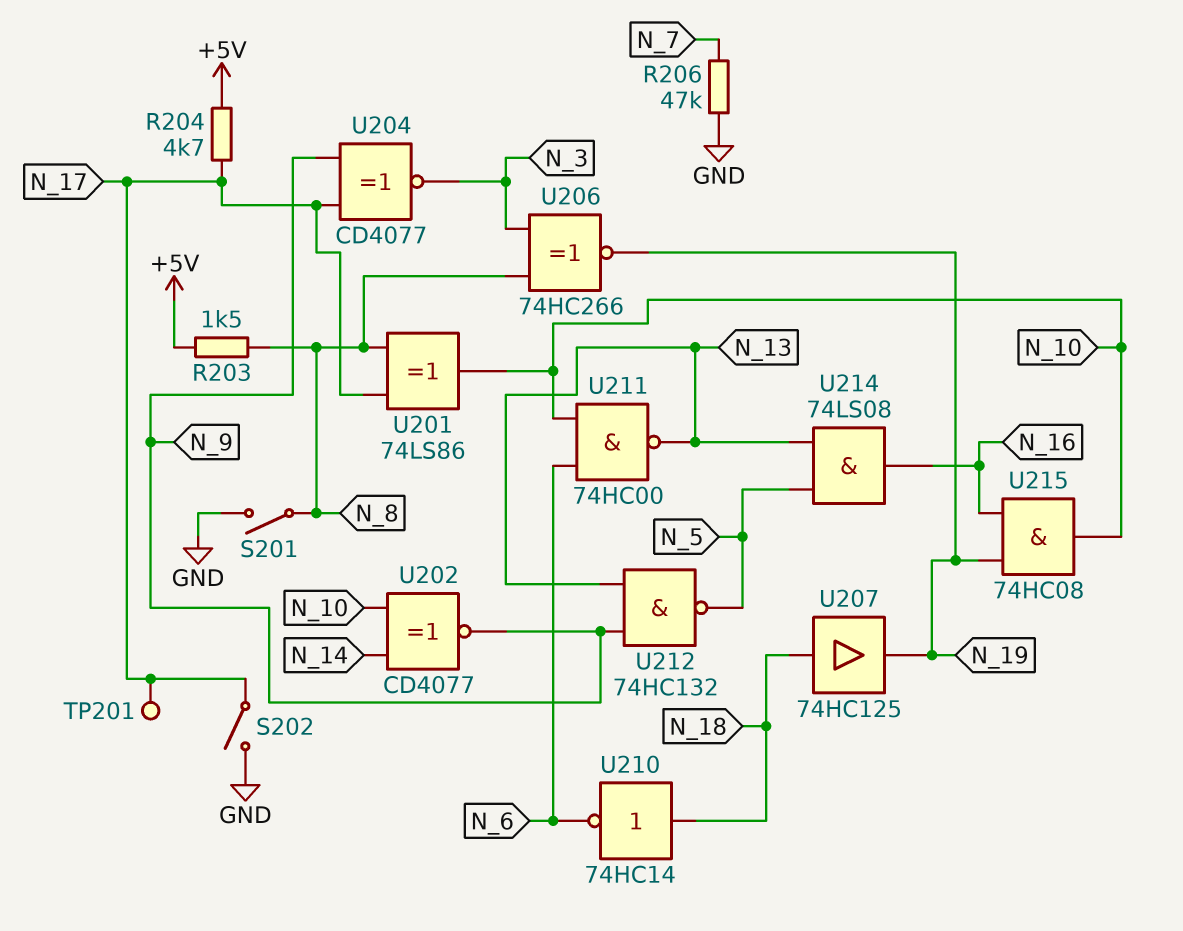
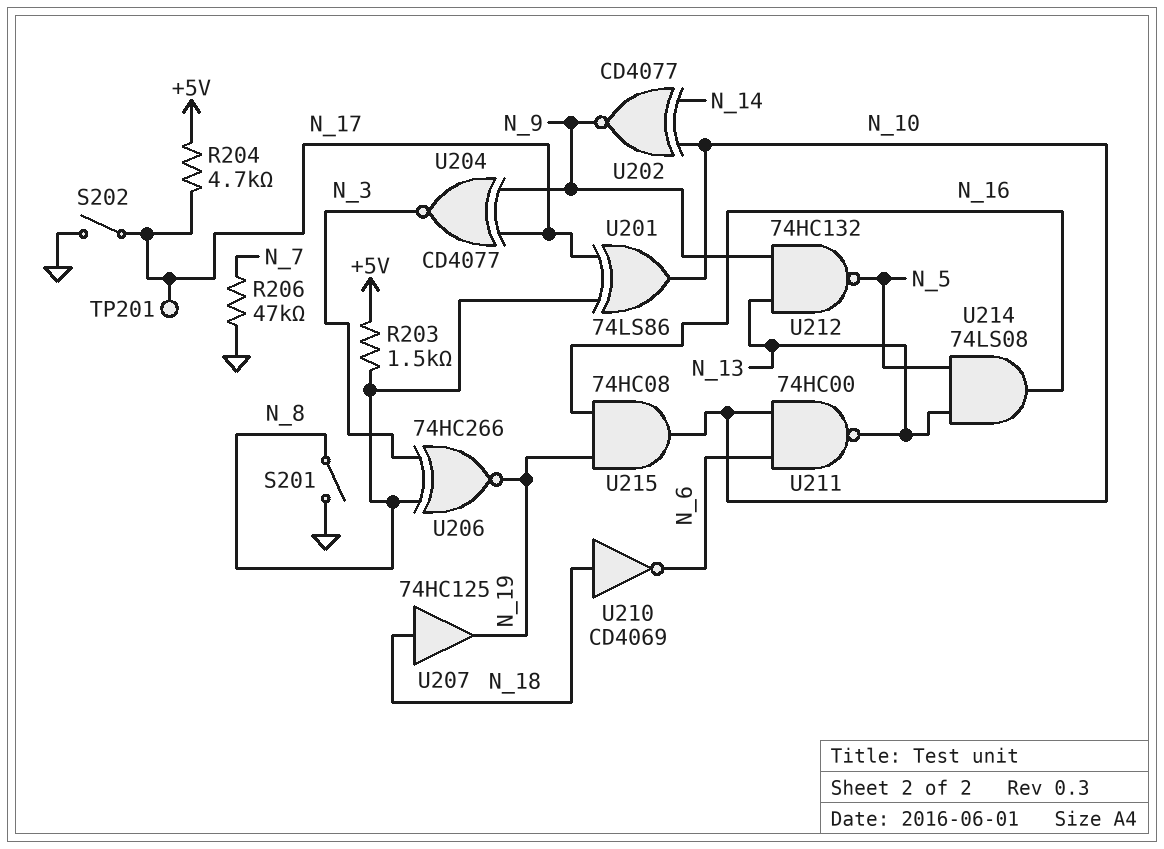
U210: NOT 74HC14 (in N_18, out N_6) -> NOT CD4069 (in N_18, out N_6)

